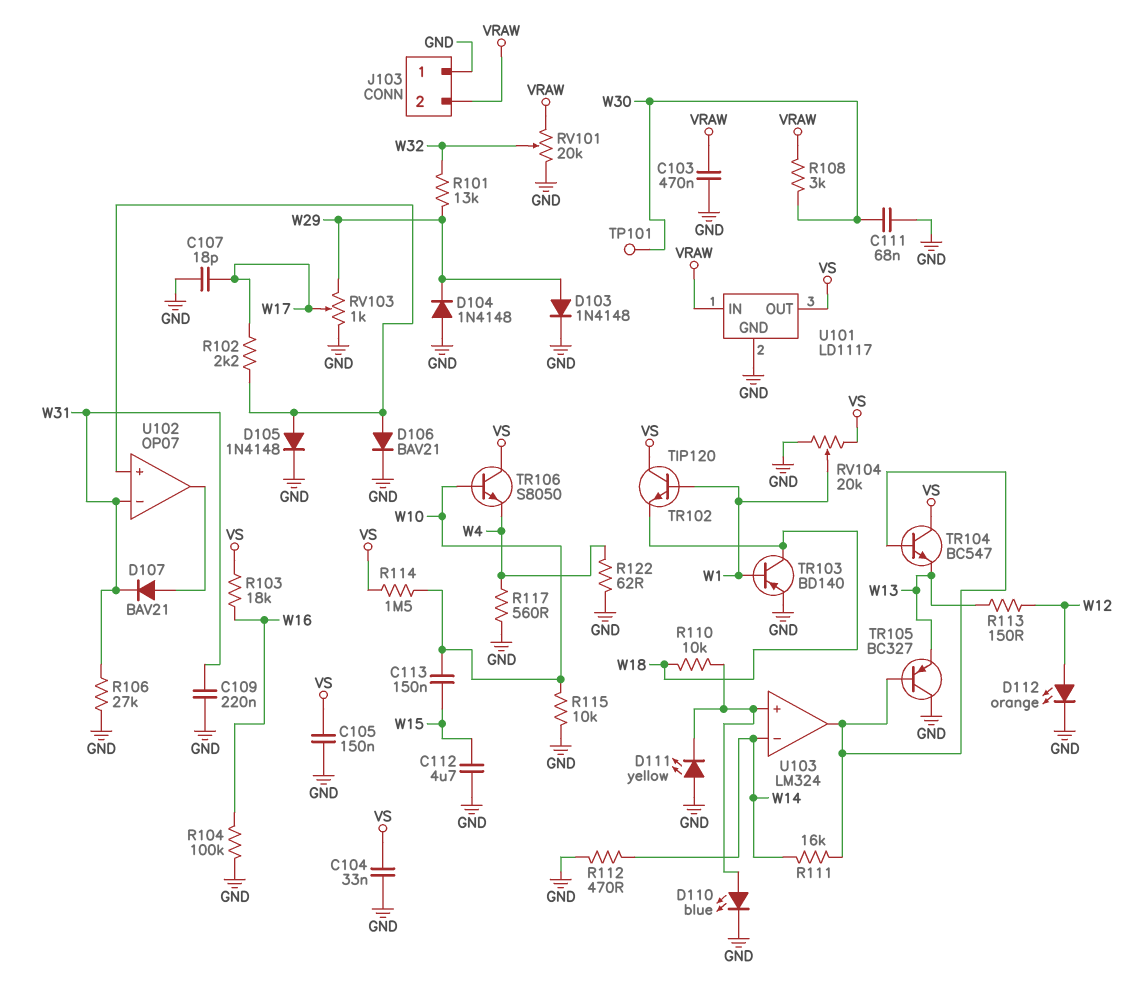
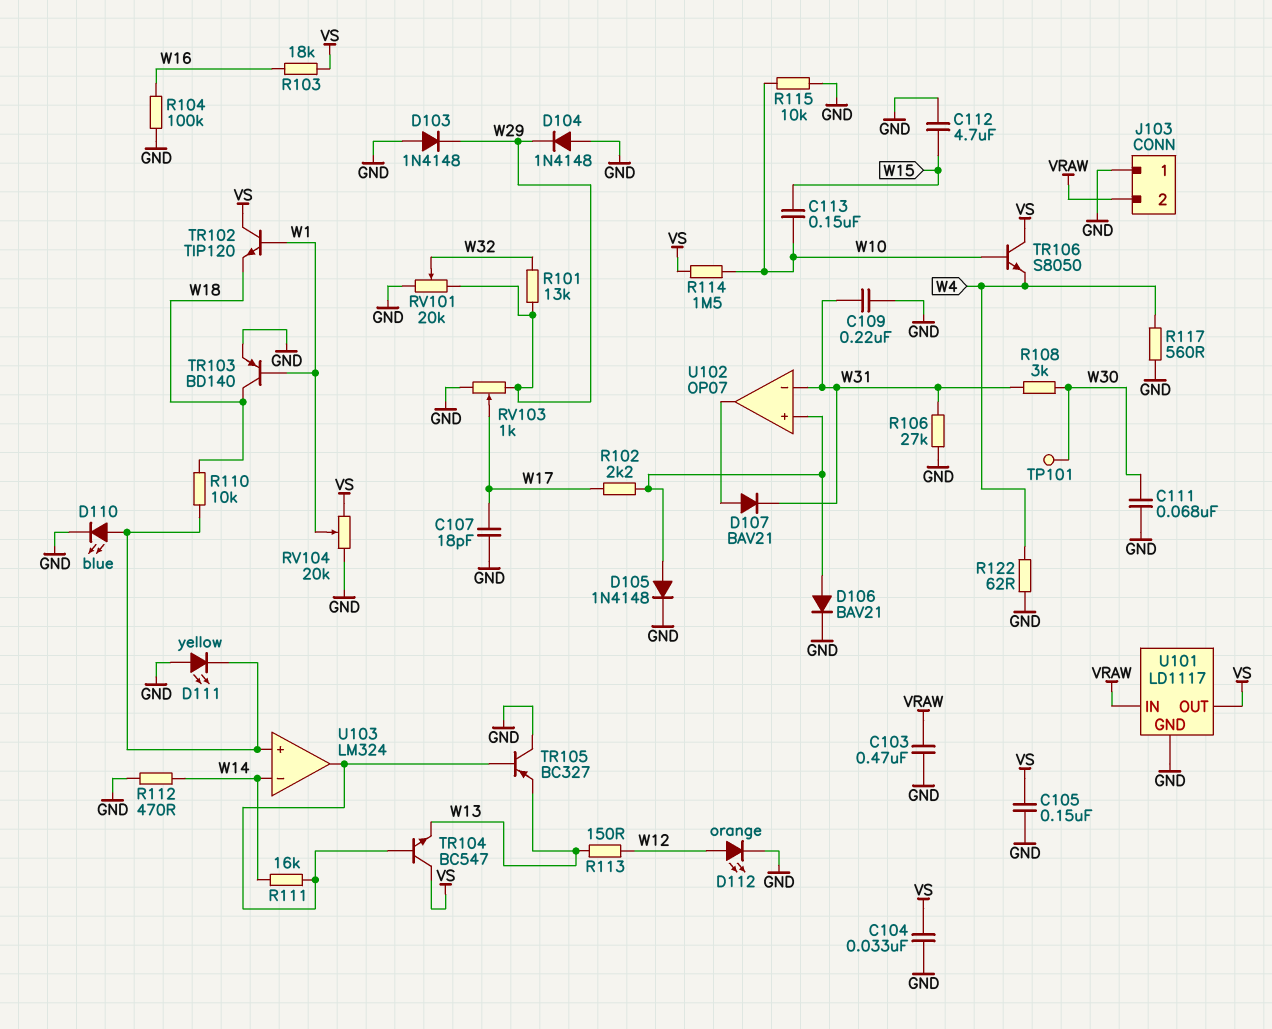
D103: diode 1N4148 (A W29, K GND) -> diode 1N4148 (A GND, K W29)
R108: 3k (VRAW, W30) -> 3k (W30, W31)
RV101: 20k (GND, VRAW, wiper W32) -> 20k (GND, W29, wiper W32)

